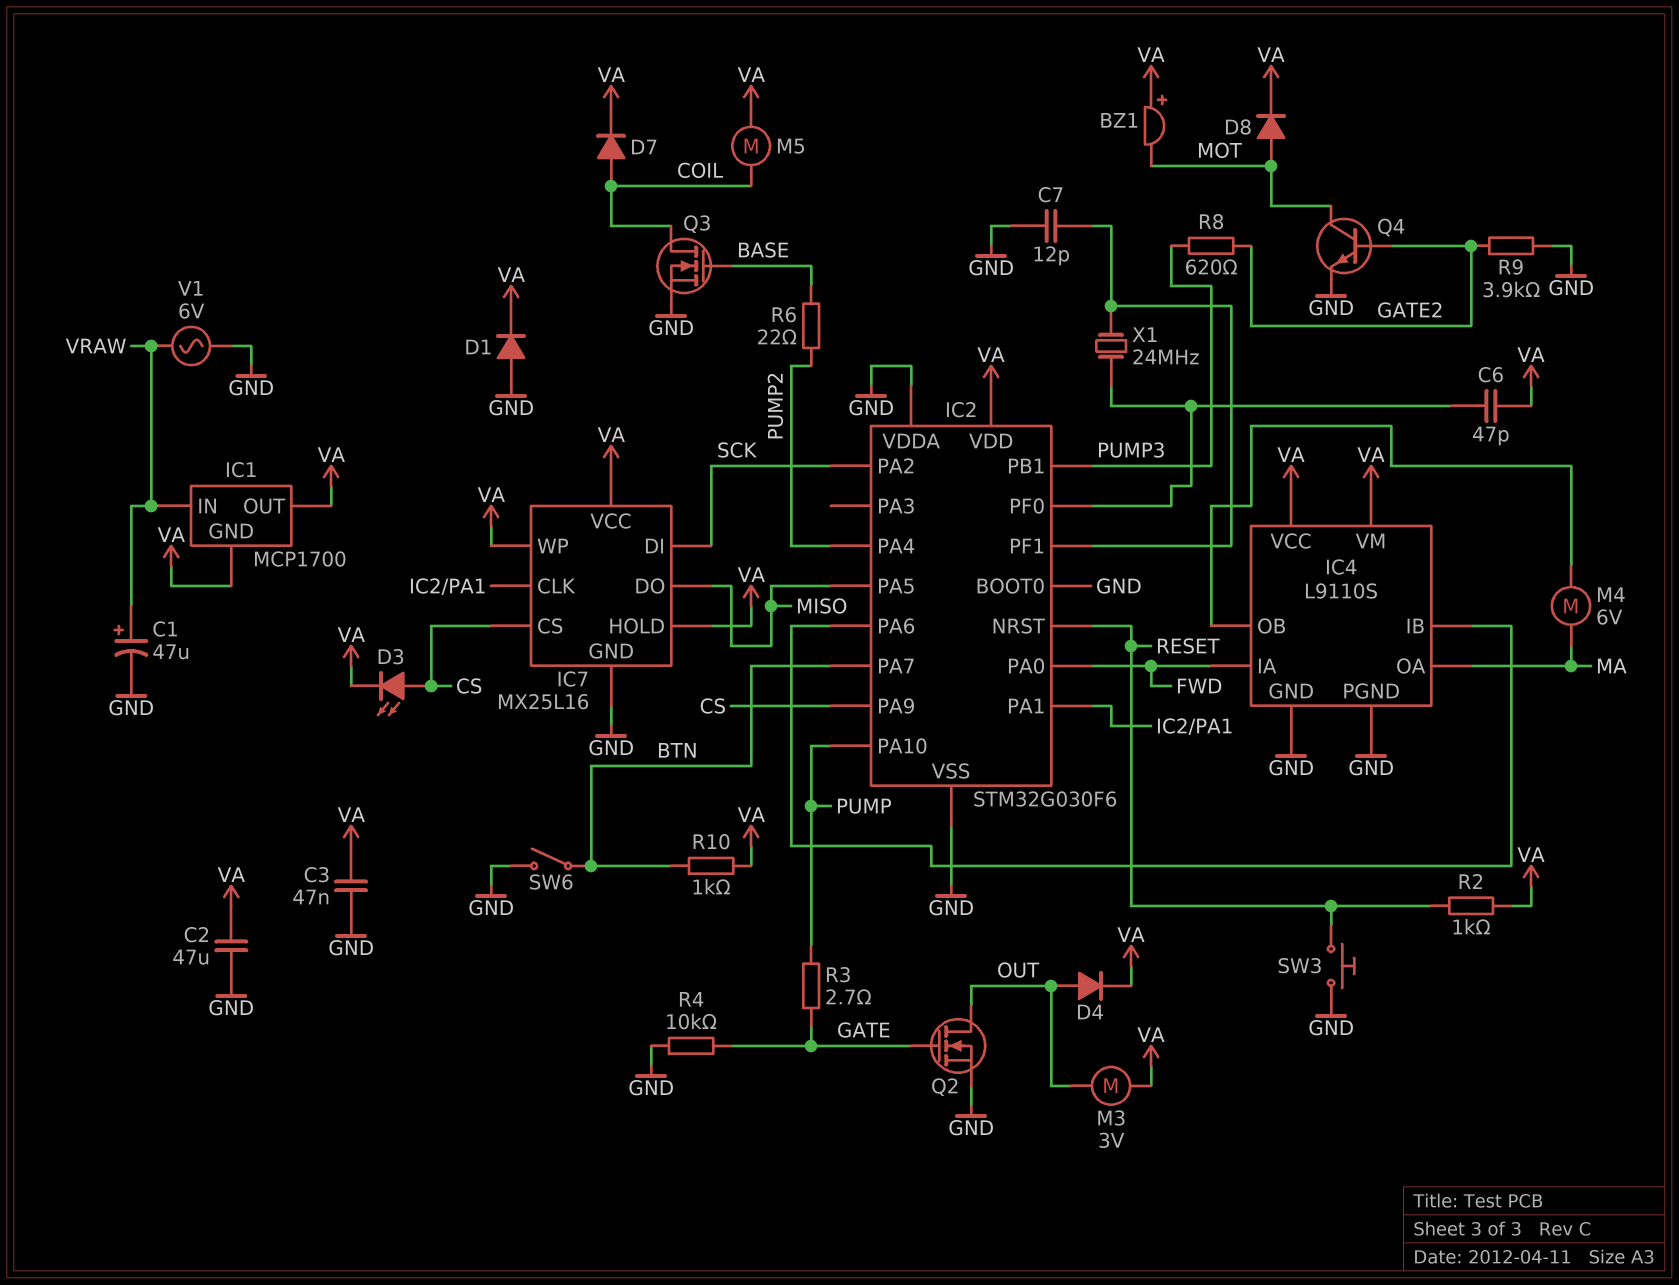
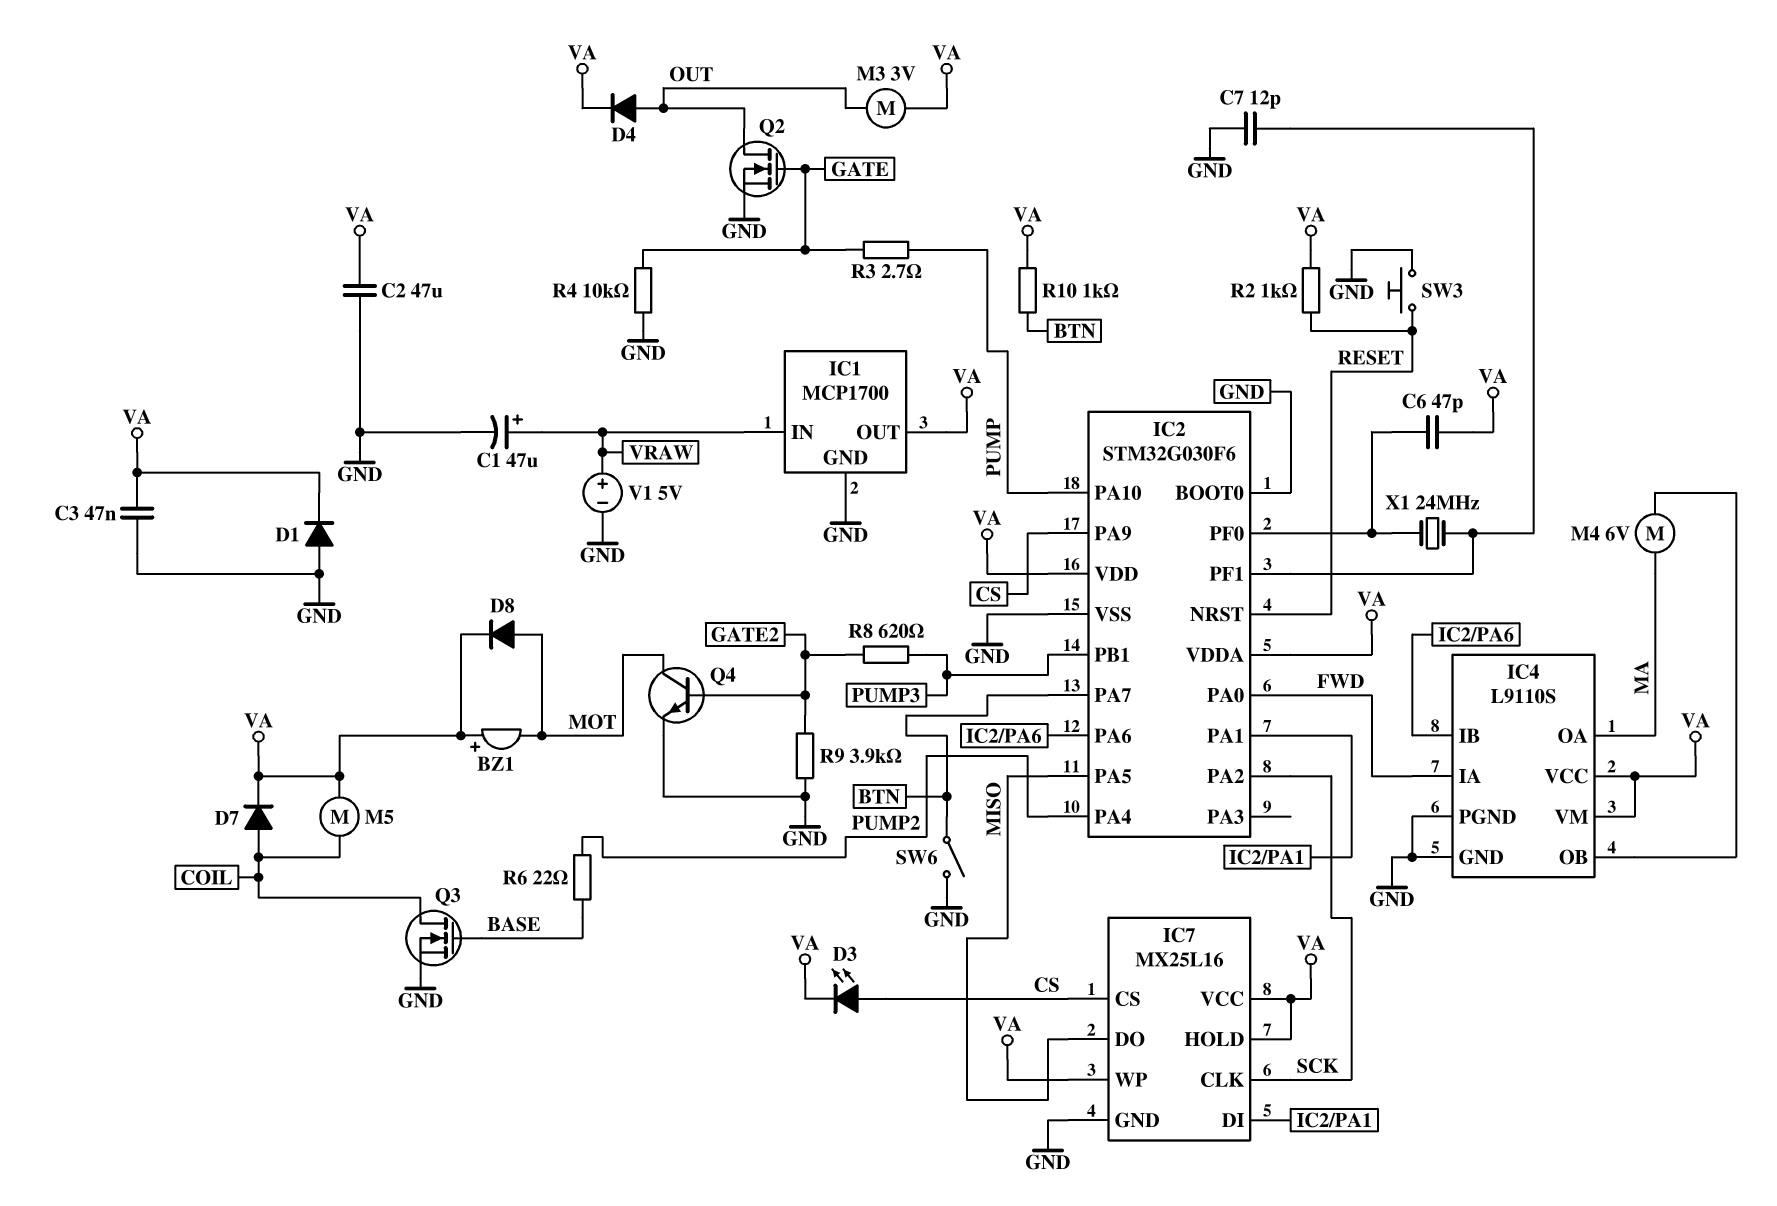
IC1 pin GND: VA -> GND
IC2 pin VDDA: GND -> VA
IC7 pin CLK: IC2/PA1 -> SCK
IC7 pin DI: SCK -> IC2/PA1
V1: AC 6V (GND, VRAW) -> 5V (plus VRAW, minus GND)

